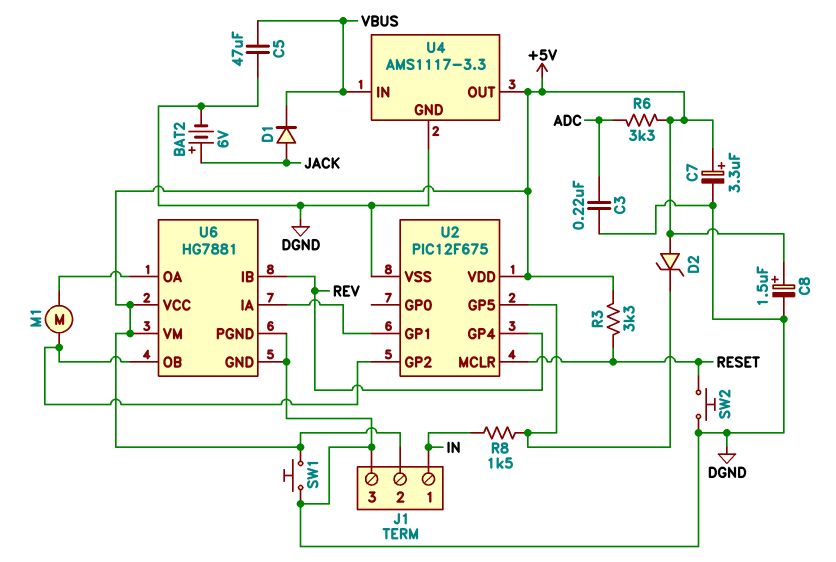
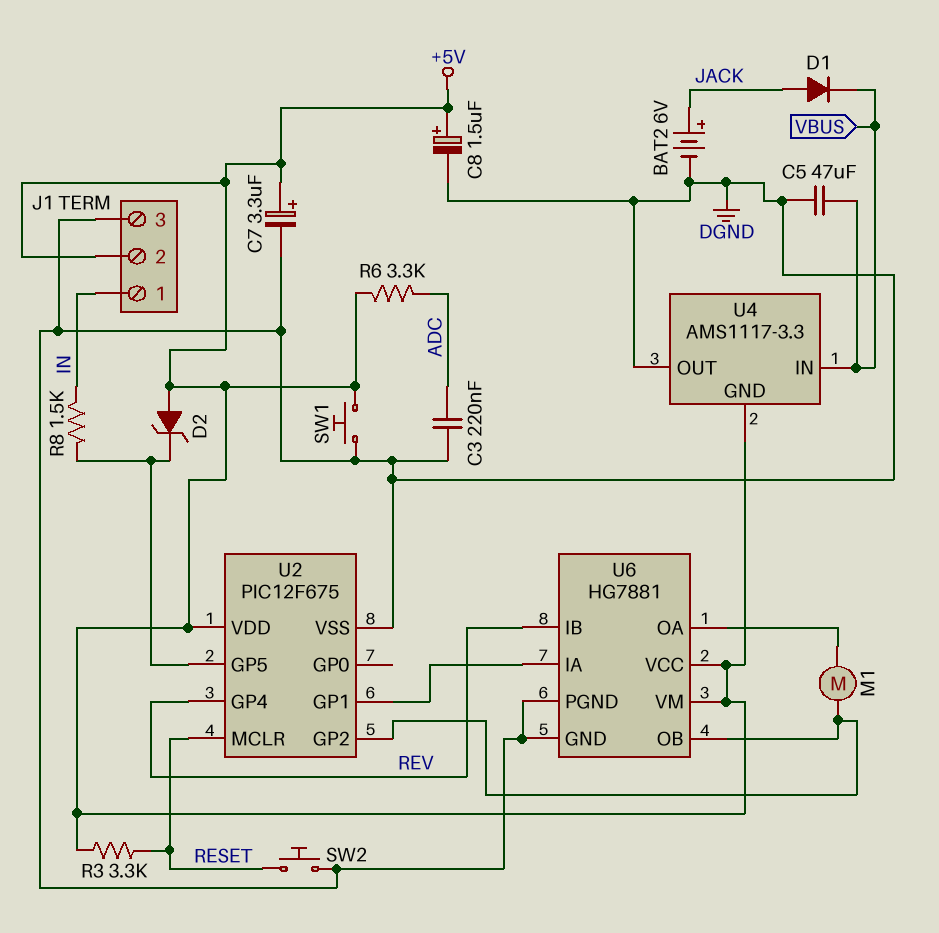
U4 pin GND: DGND -> +5V
U4 pin OUT: +5V -> DGND

